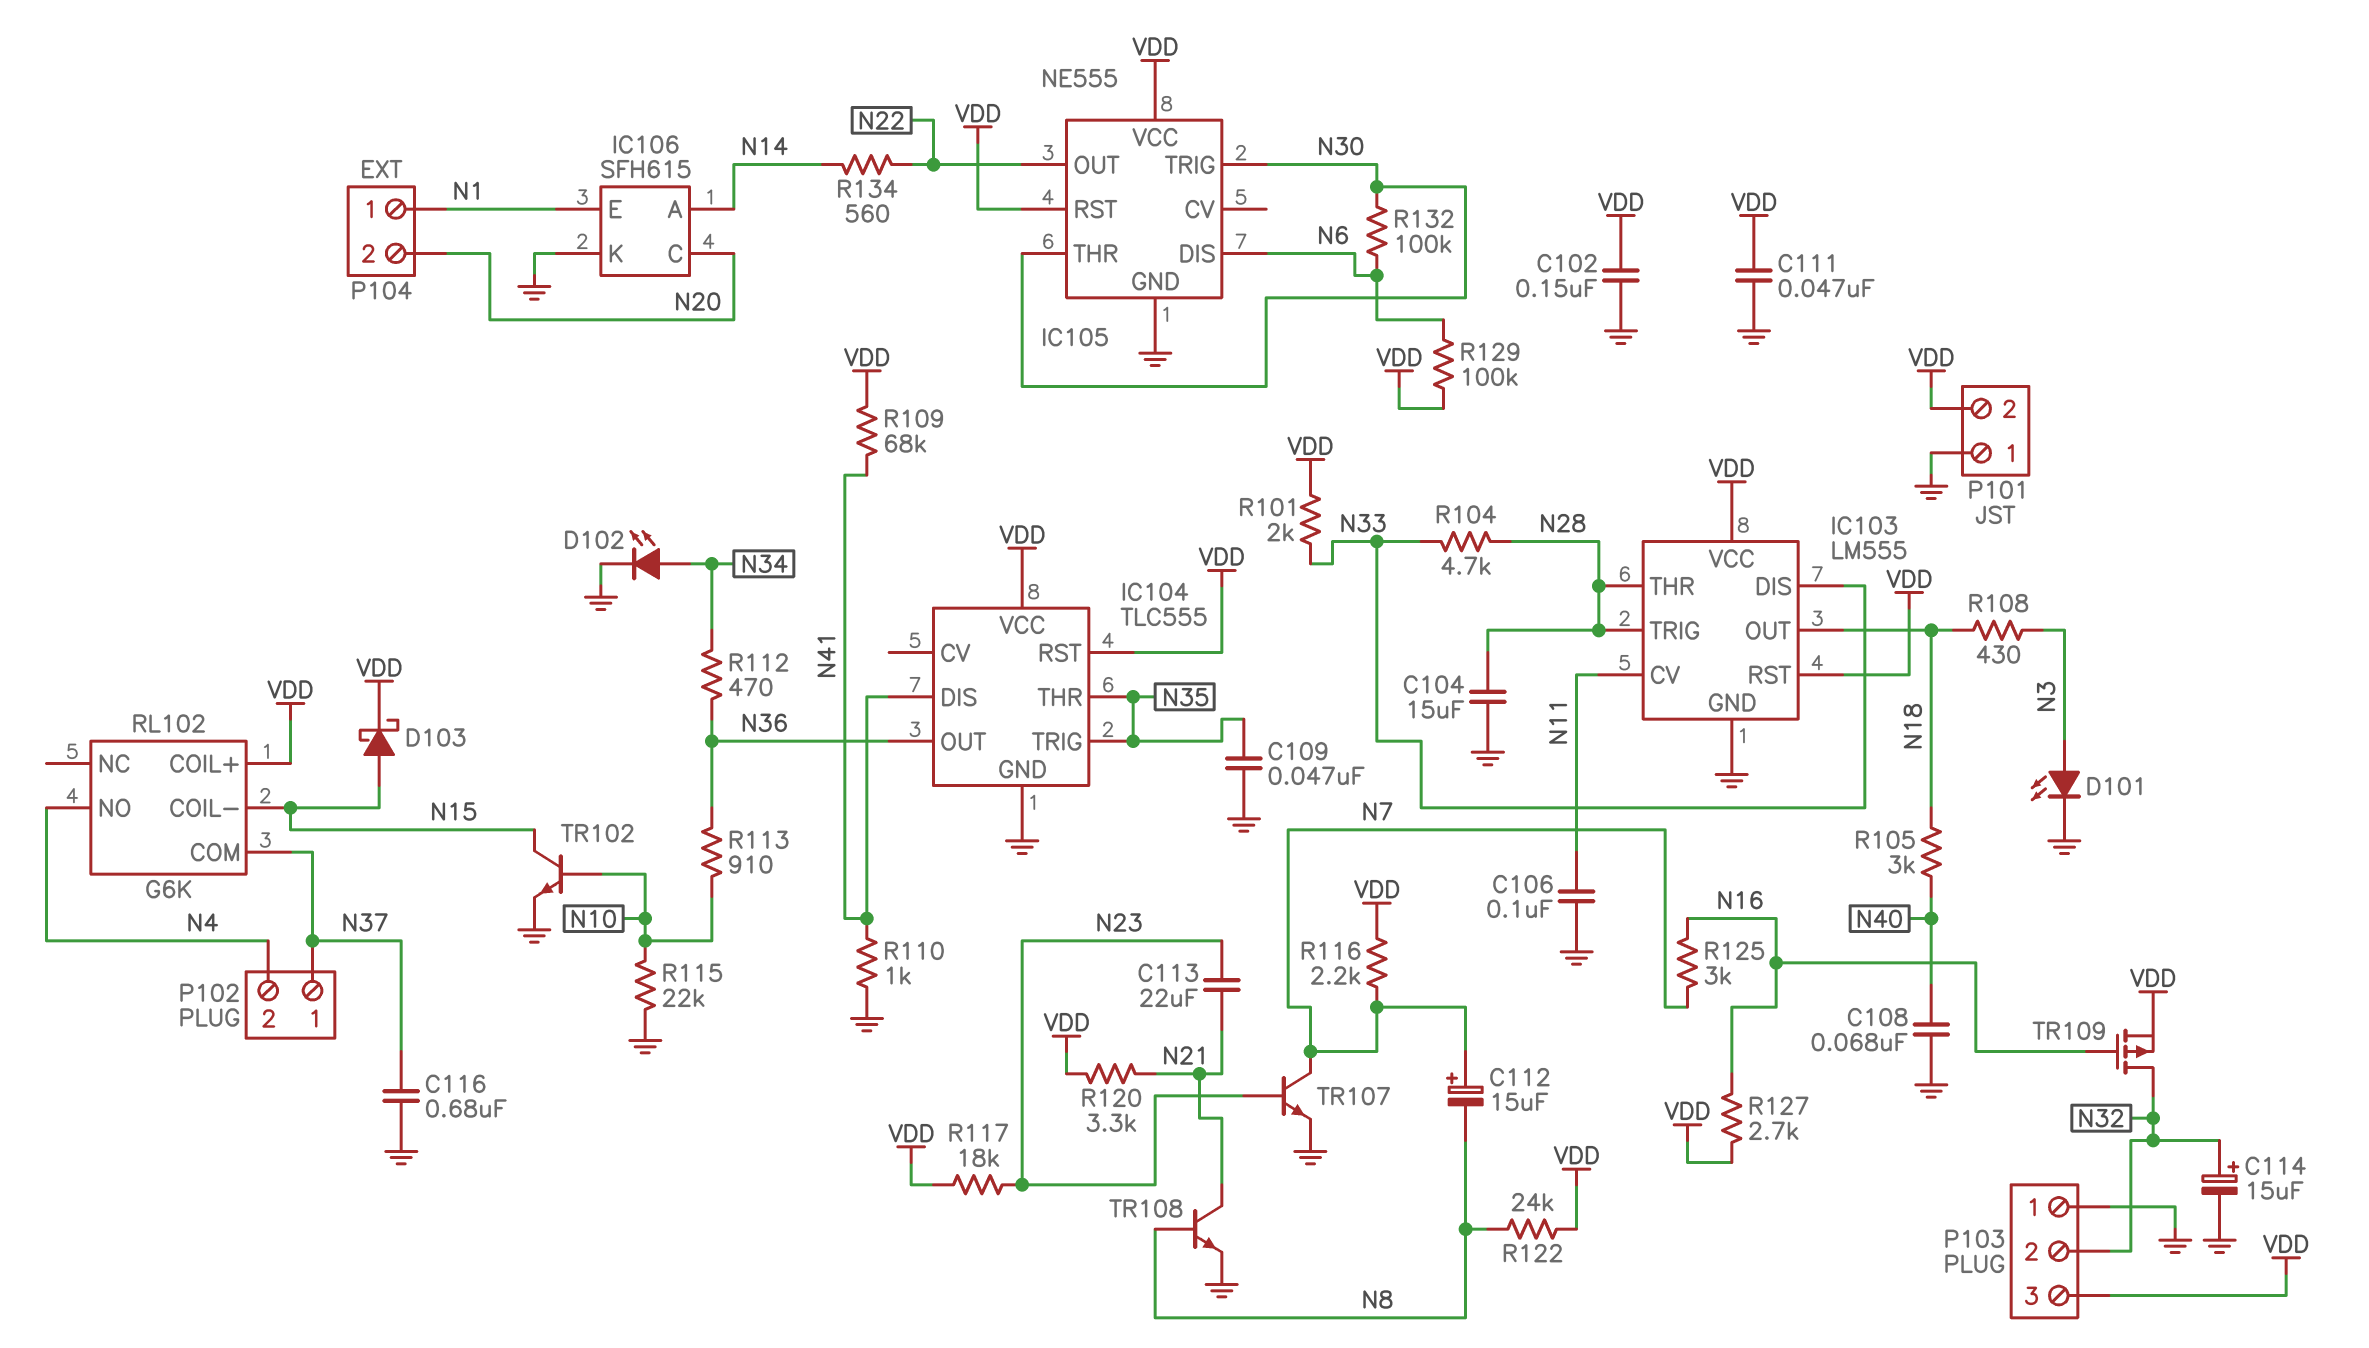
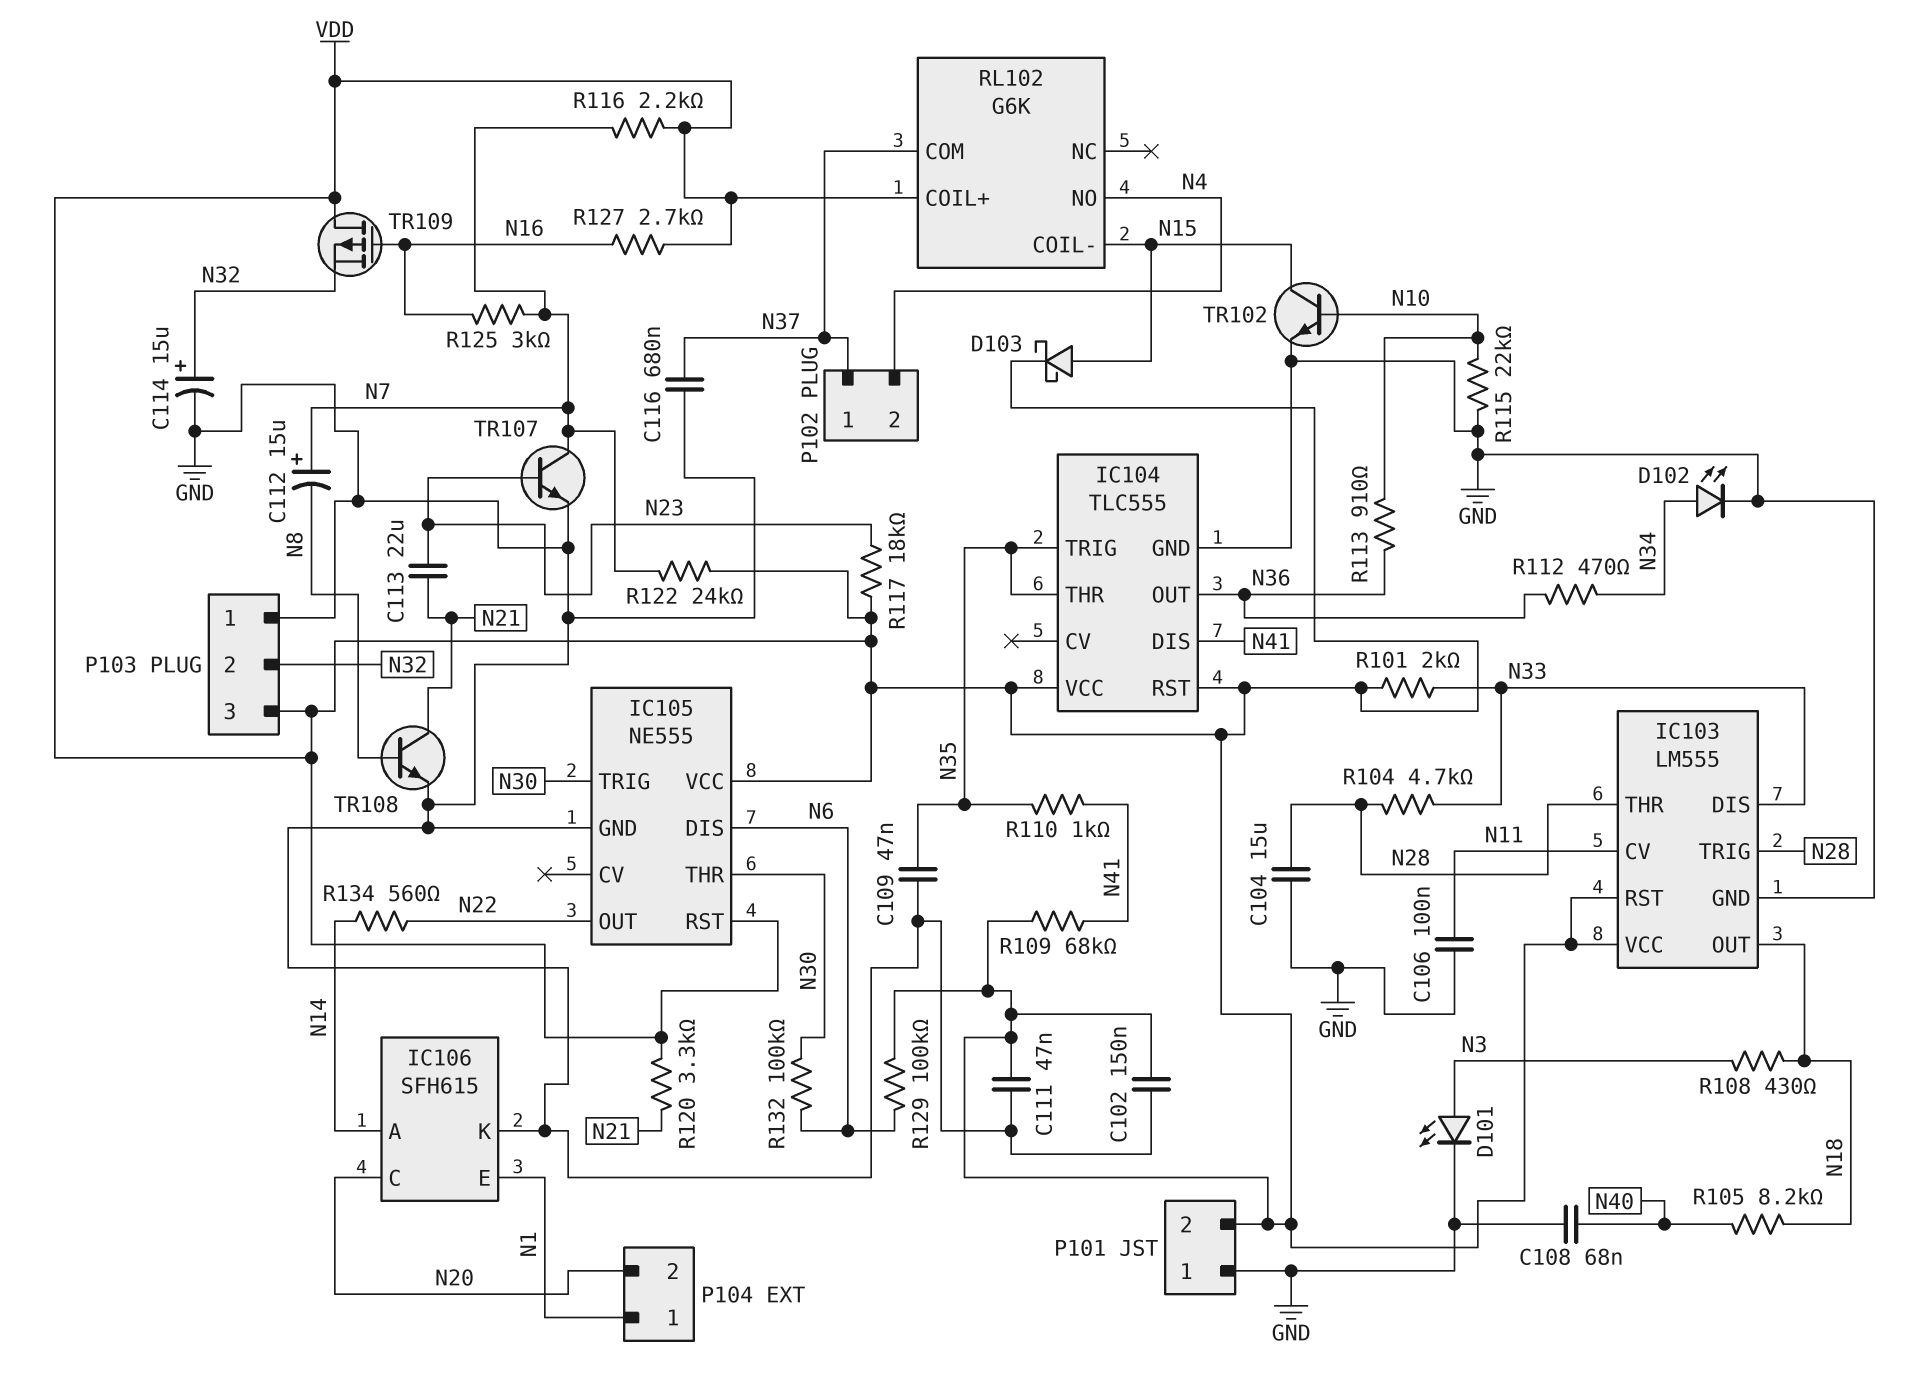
R105: 3k (N18, N40) -> 8.2k (N18, N40)
R110: 1k (GND, N41) -> 1k (N35, N41)
R122: 24k (N8, VDD) -> 24k (N7, VDD)
TR109: PMOS (G N16, D N32, S VDD) -> PMOS (G N16, D VDD, S N32)

